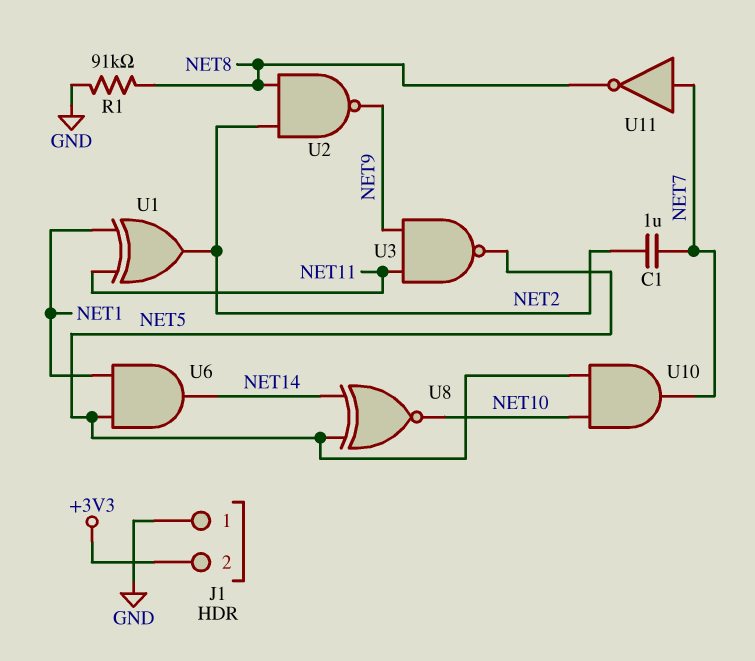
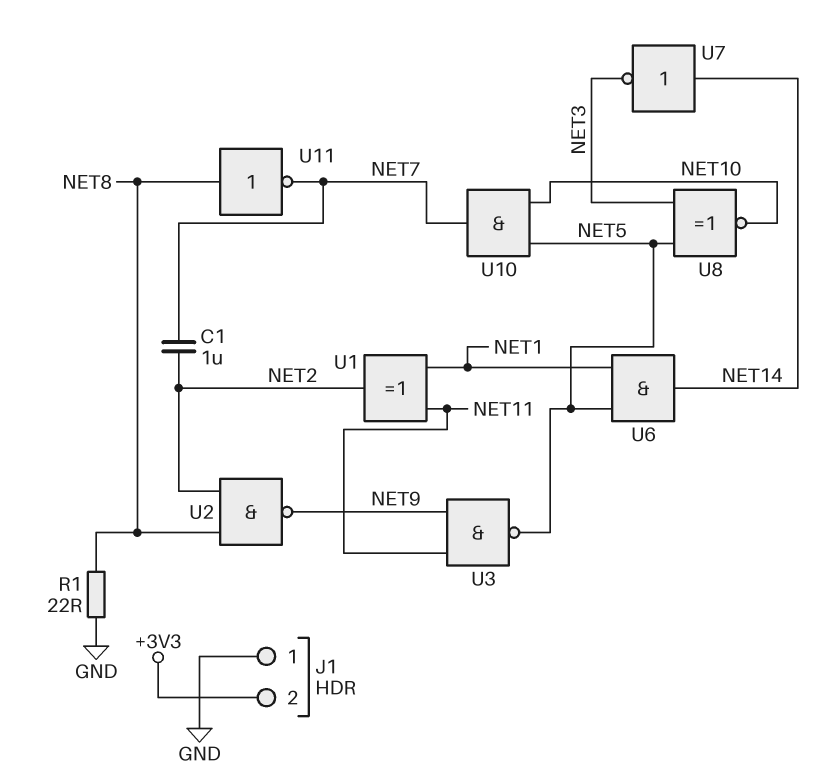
R1: 91k (GND, NET8) -> 22 (GND, NET8)
U7: none -> NOT (in NET14, out NET3)
U8: XNOR (in NET5, in NET14, out NET10) -> XNOR (in NET3, in NET5, out NET10)
U11: NOT (in NET7, out NET8) -> NOT (in NET8, out NET7)

